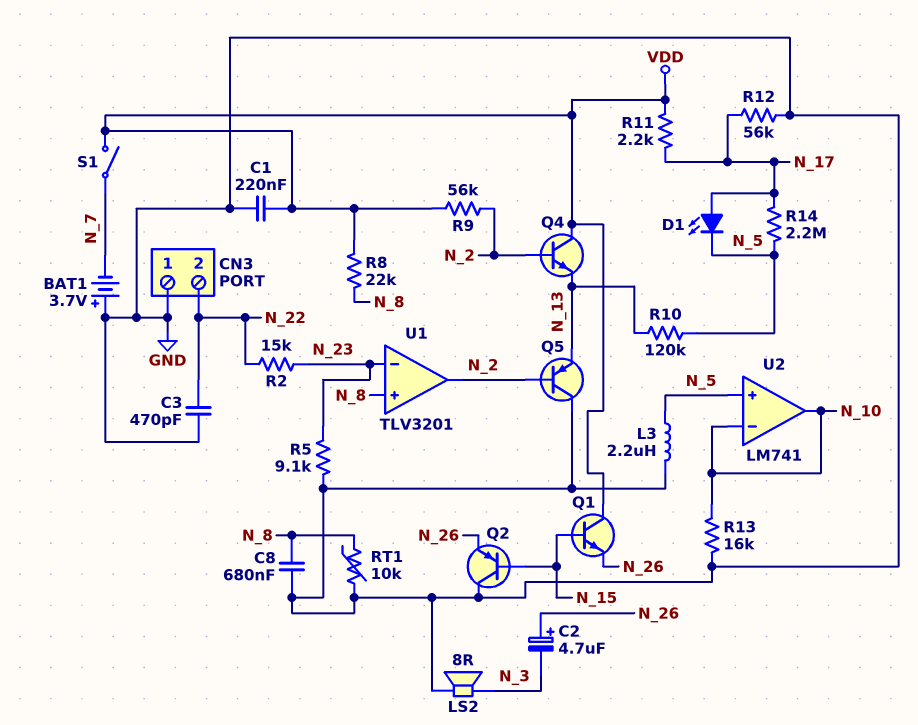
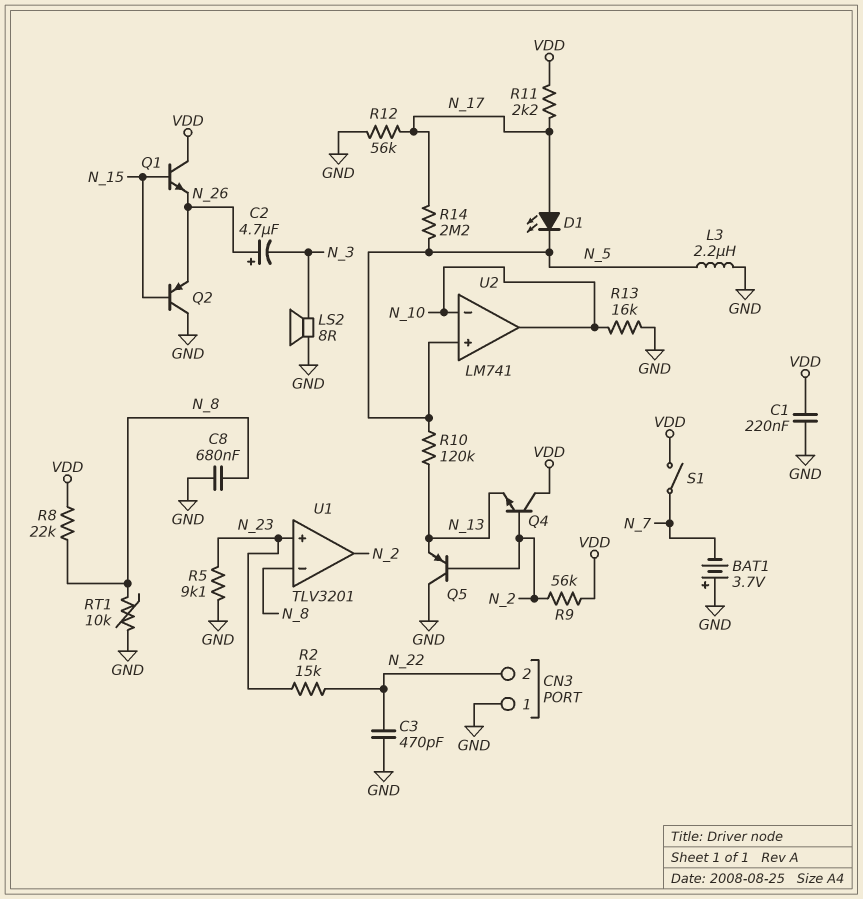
U1 pin in+: N_8 -> N_23
U1 pin in-: N_23 -> N_8

